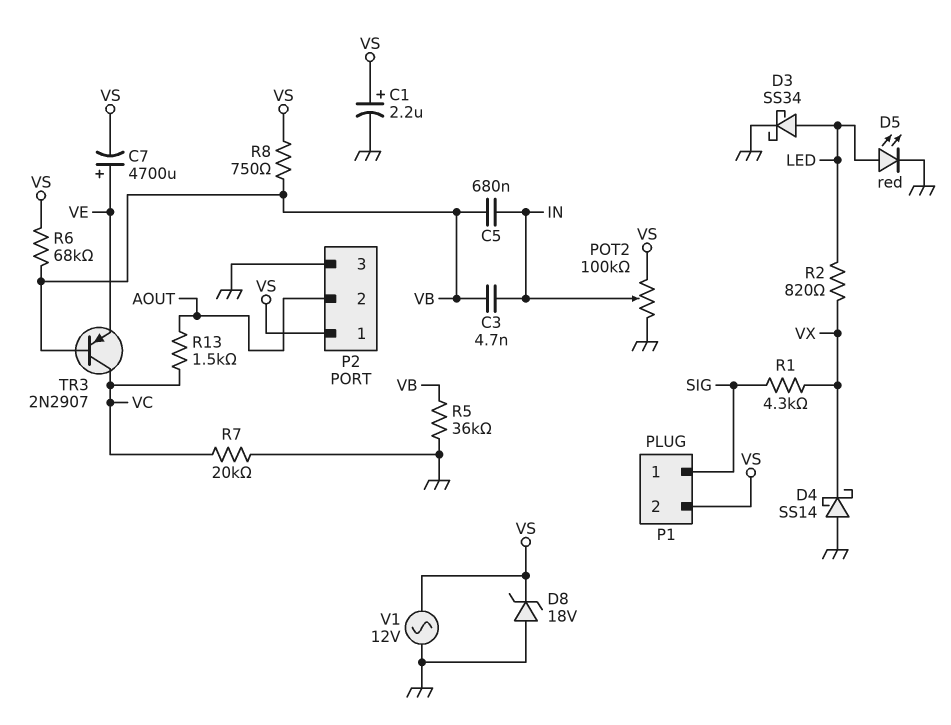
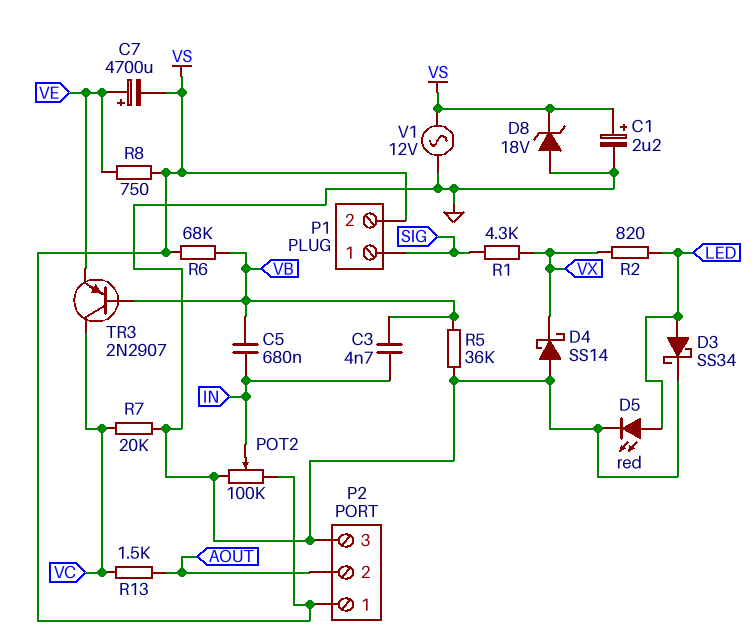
R8: 750 (VB, VS) -> 750 (VE, VS)

